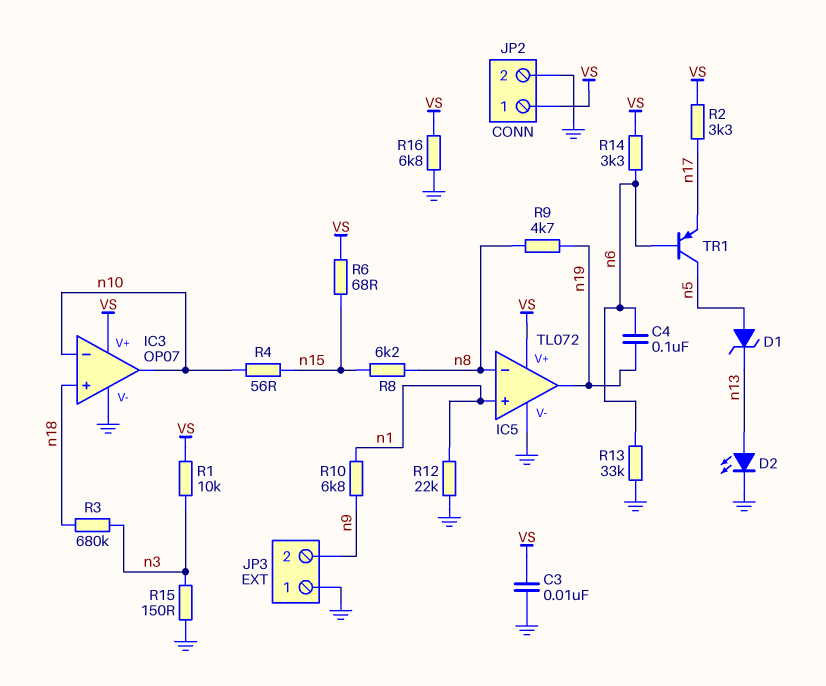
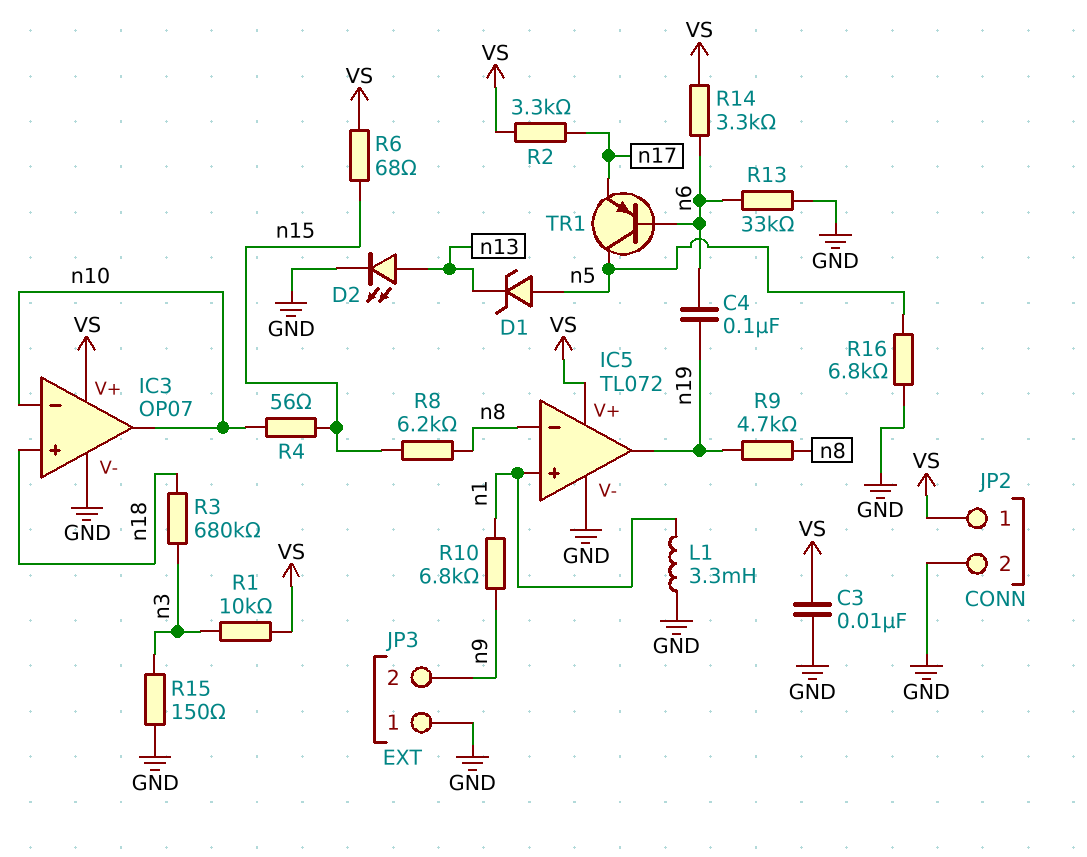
L1: none -> 3.3mH (GND, n1)
R12: 22k (GND, n1) -> none
R16: 6.8k (GND, VS) -> 6.8k (GND, n5)

